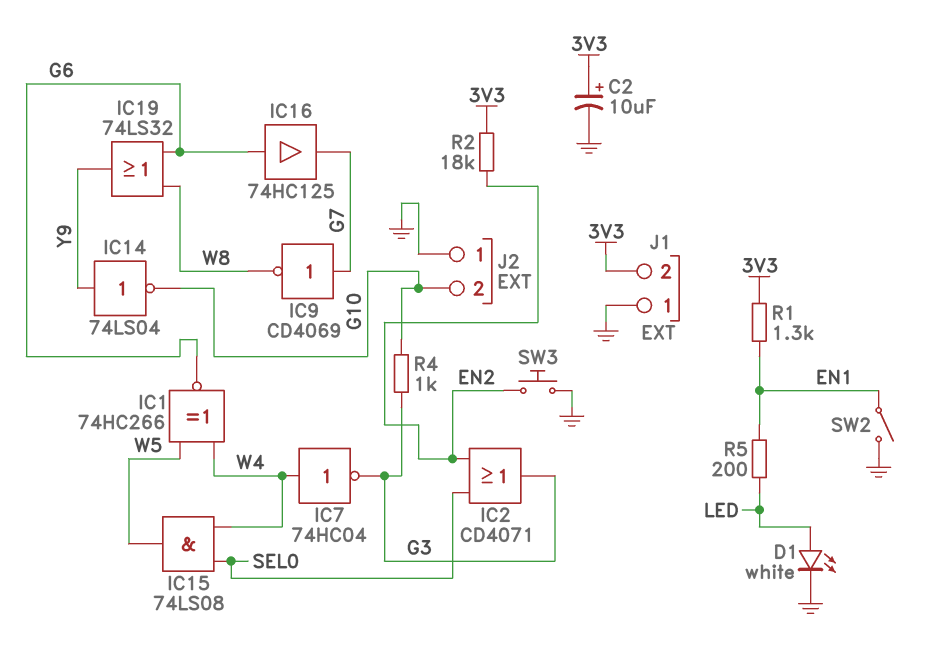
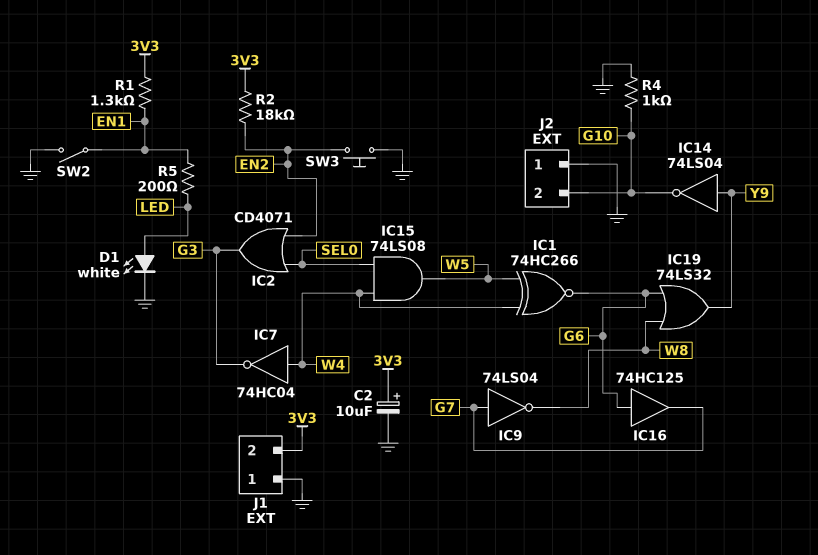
IC9: NOT CD4069 (in G7, out W8) -> NOT 74LS04 (in G7, out W8)
R4: 1k (G3, G10) -> 1k (G10, GND)

